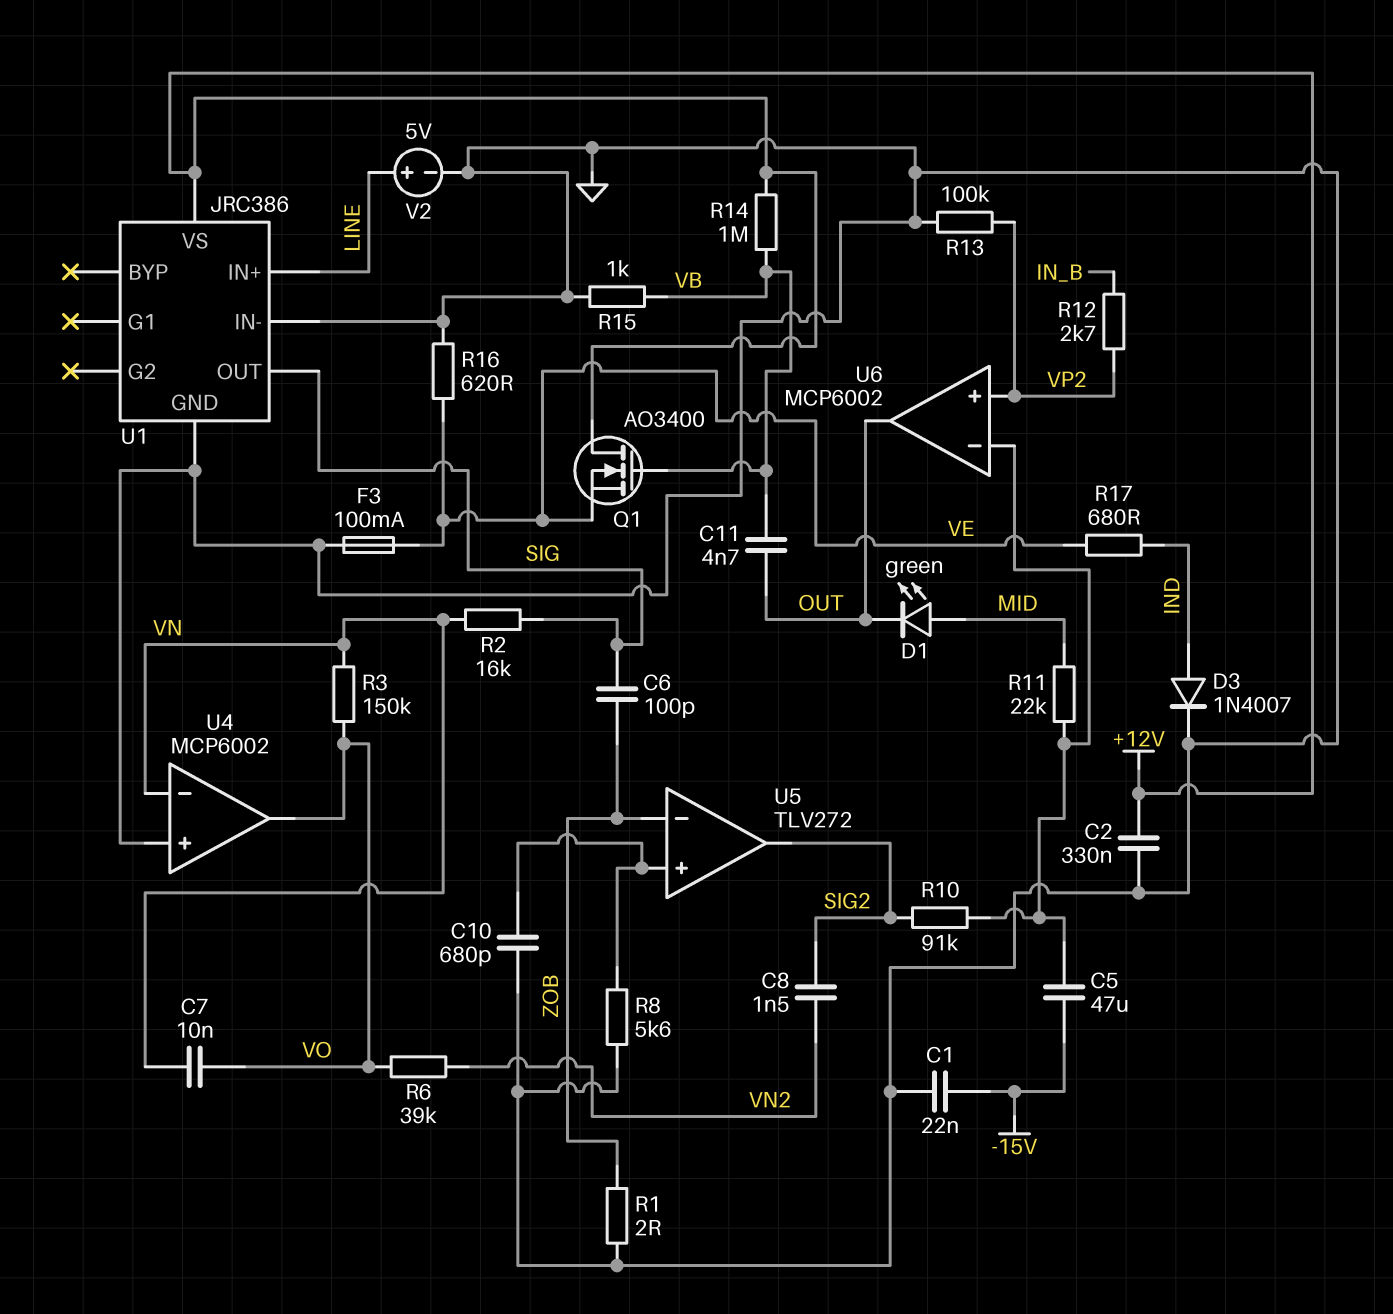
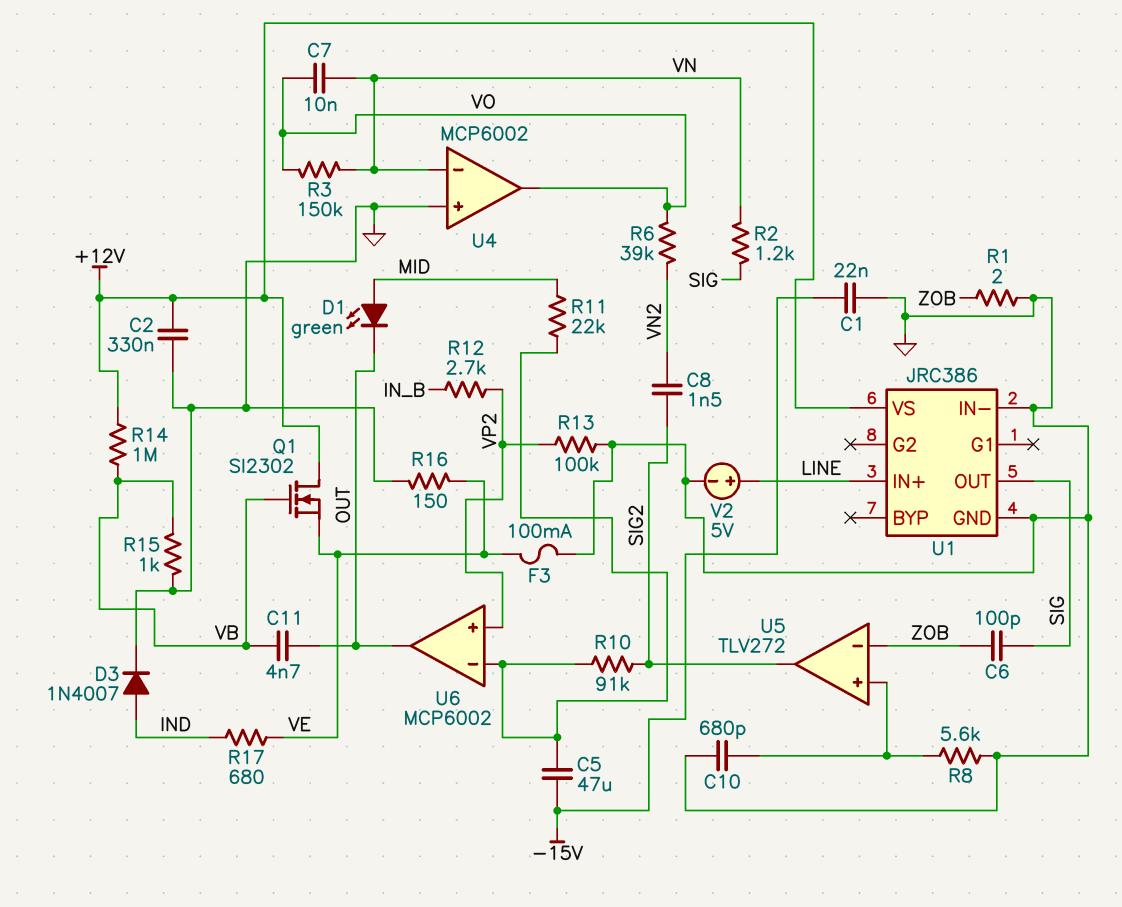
Q1: NMOS AO3400 (G VB, D +12V, S VE) -> NMOS SI2302 (G VB, D +12V, S VE)
R2: 16k (SIG, VN) -> 1.2k (SIG, VN)
R16: 620 (GND, VE) -> 150 (GND, VE)

